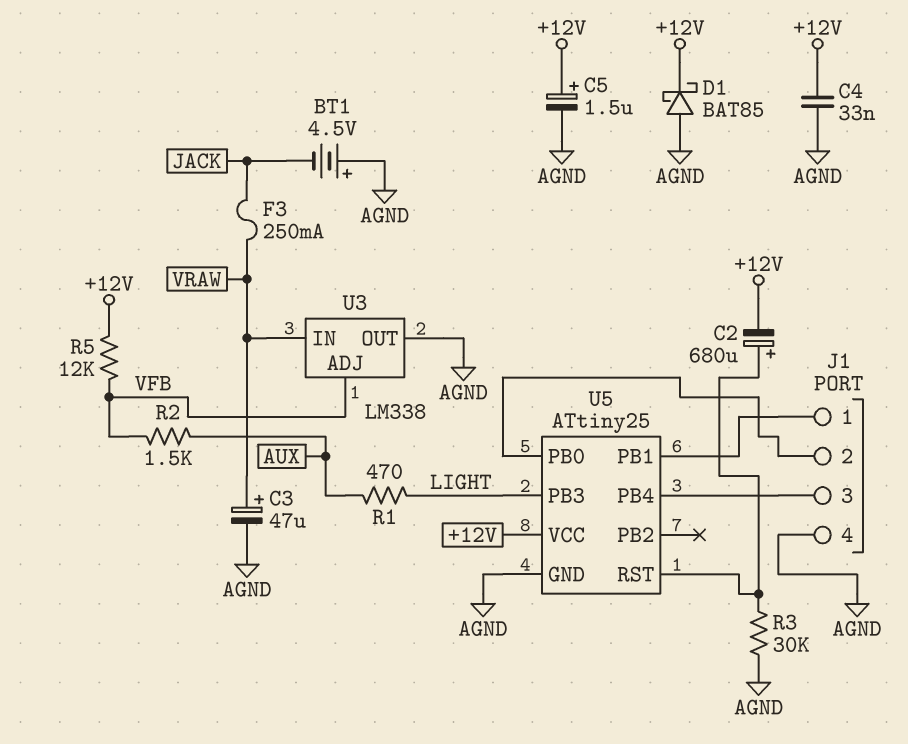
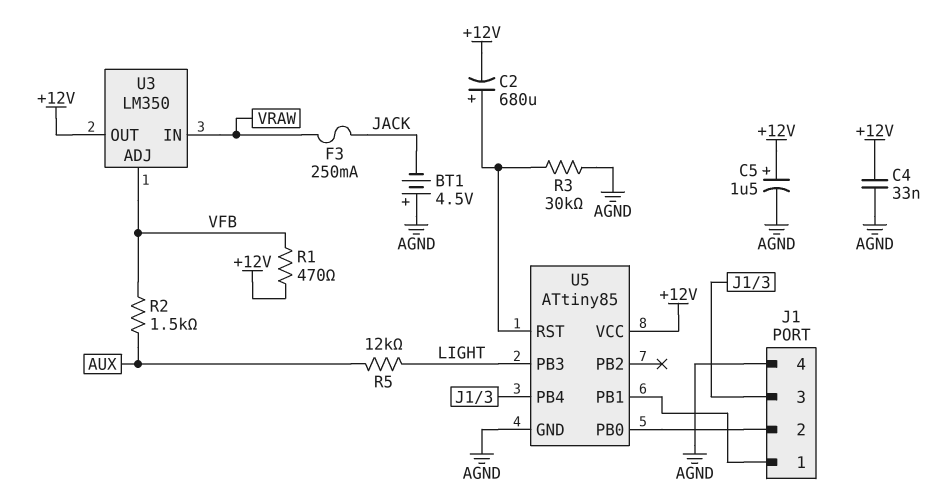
C3: 47uF (plus VRAW, minus AGND) -> none
D1: schottky BAT85 (A AGND, K +12V) -> none
R1: 470 (AUX, LIGHT) -> 470 (+12V, VFB)
R5: 12k (+12V, VFB) -> 12k (AUX, LIGHT)
U3: LM338 -> LM350
U3 pin OUT: AGND -> +12V
U5: ATtiny25 -> ATtiny85

